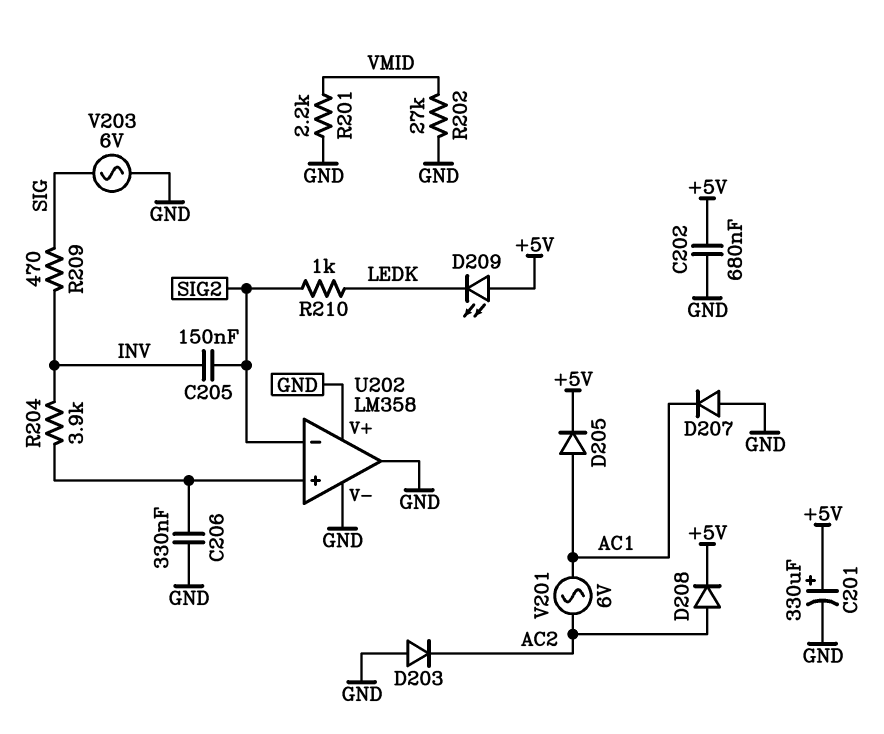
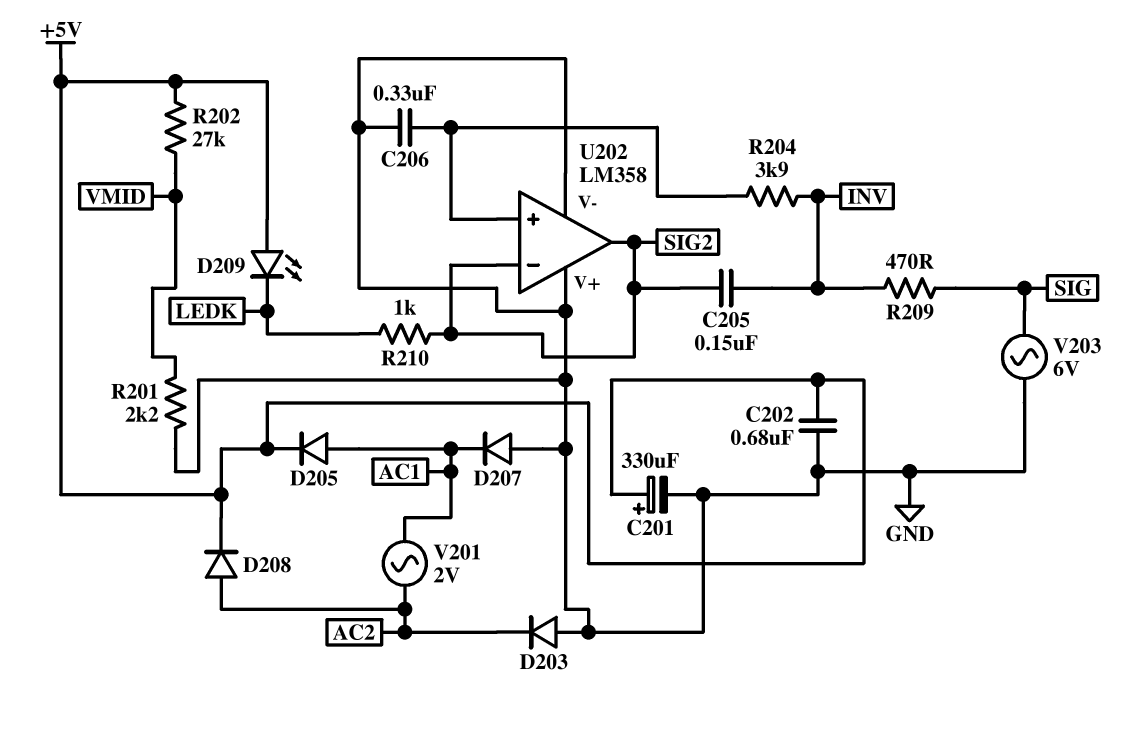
R202: 27k (GND, VMID) -> 27k (+5V, VMID)
U202 pin out: GND -> SIG2
V201: AC 6V (AC1, AC2) -> AC 2V (AC1, AC2)

